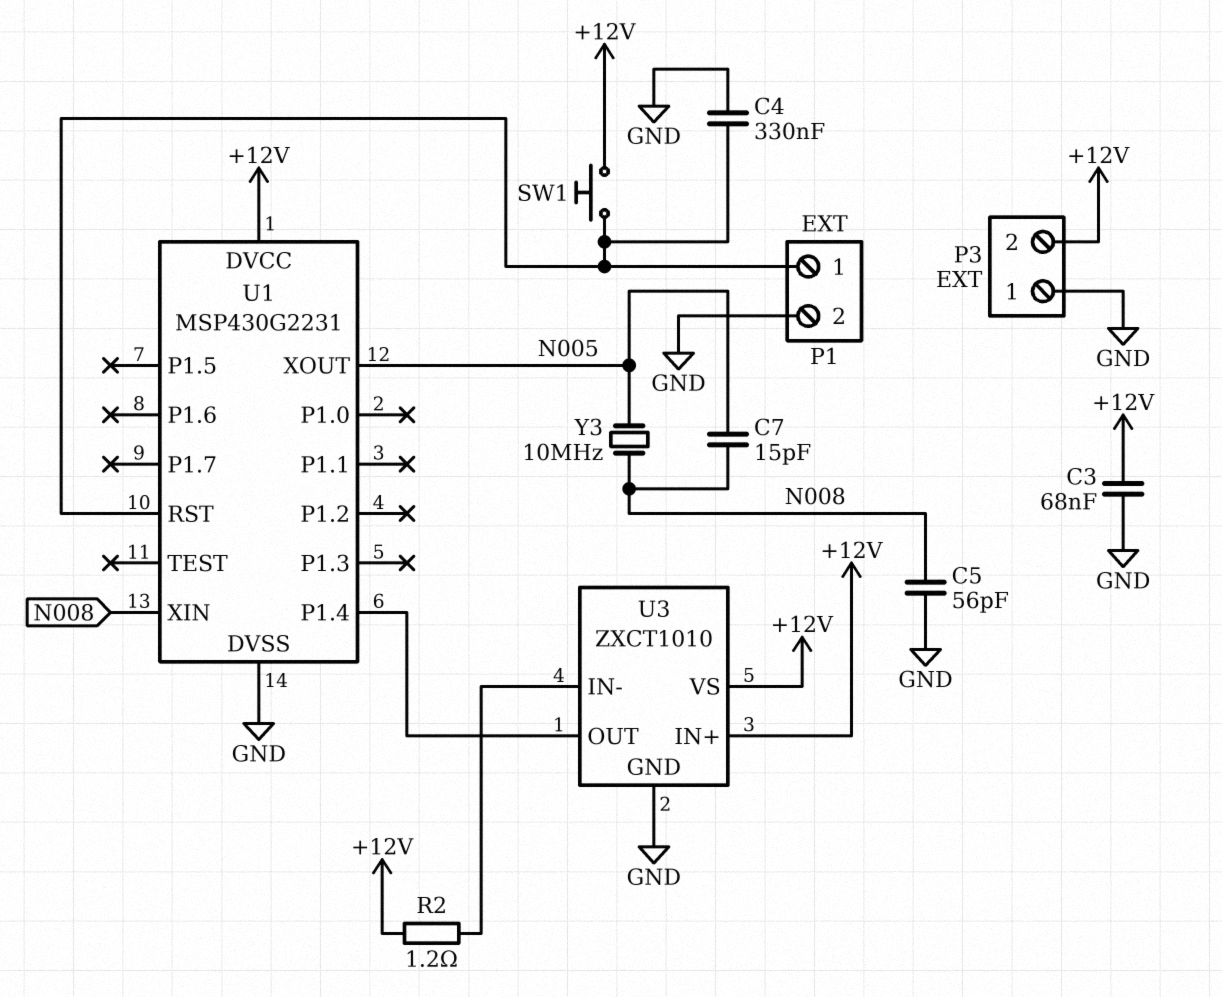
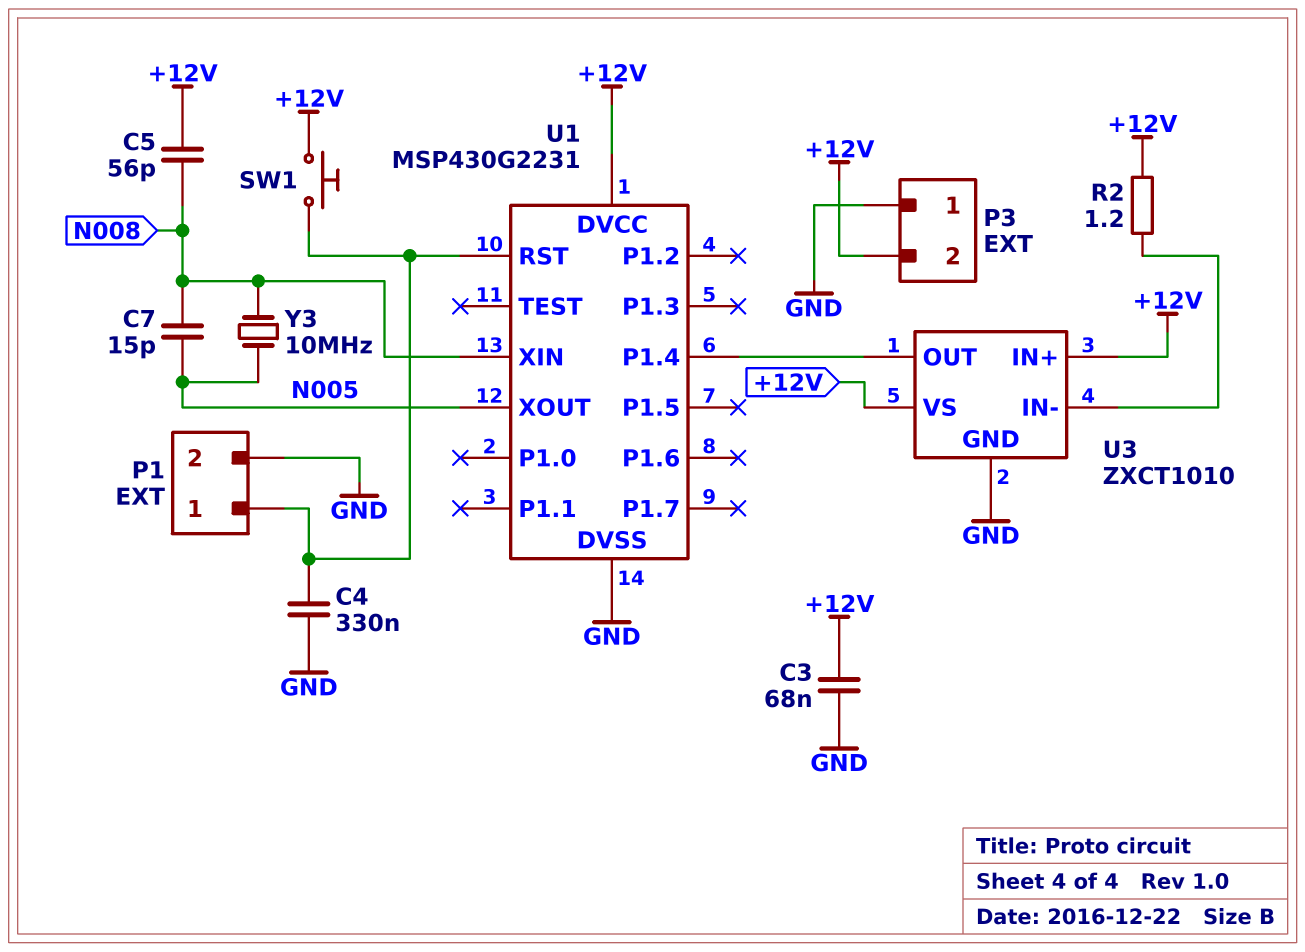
C5: 56pF (GND, N008) -> 56pF (+12V, N008)

